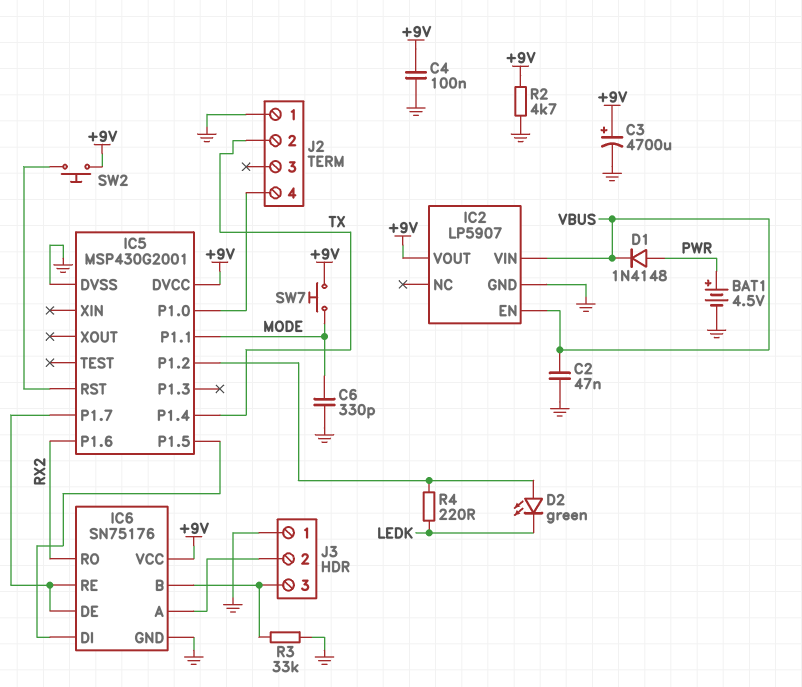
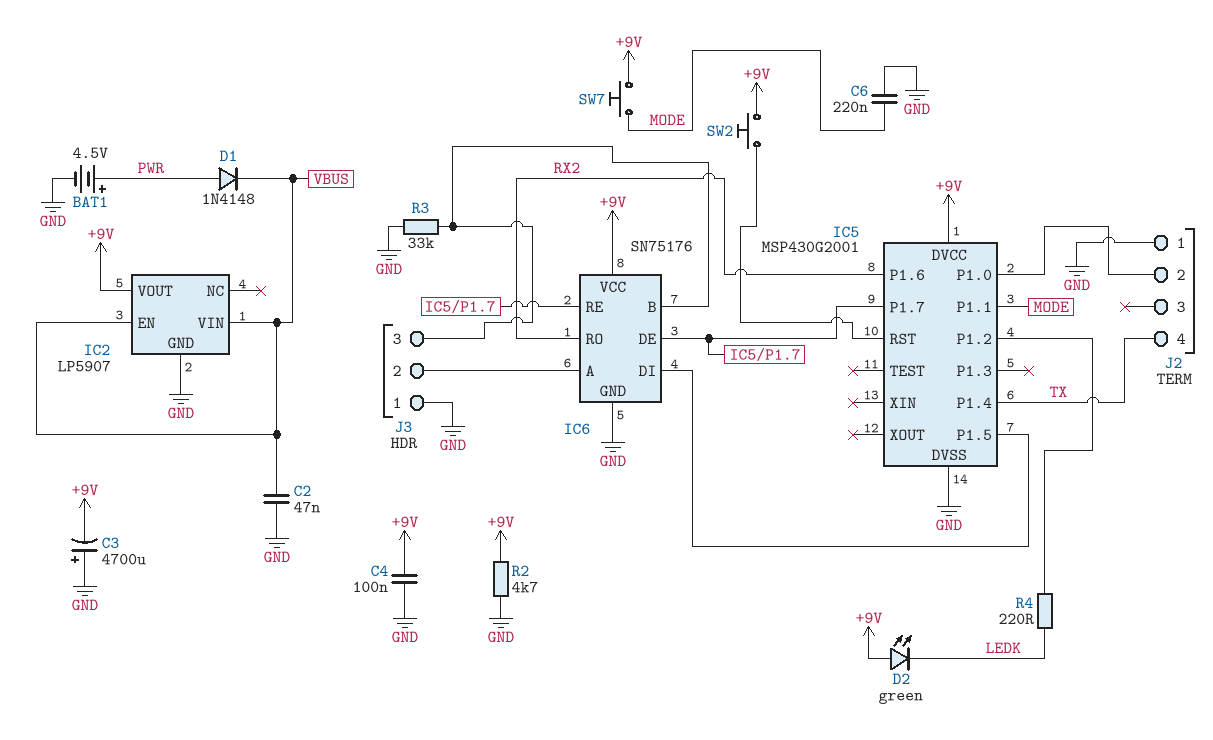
C3: 4700uF (plus +9V, minus GND) -> 4700uF (plus GND, minus +9V)
C6: 330pF (GND, MODE) -> 220nF (GND, MODE)
D2: LED green (A IC5/P1.2, K LEDK) -> LED green (A +9V, K LEDK)
J2 pin 2: TX -> IC5/P1.0
J2 pin 4: IC5/P1.0 -> TX

